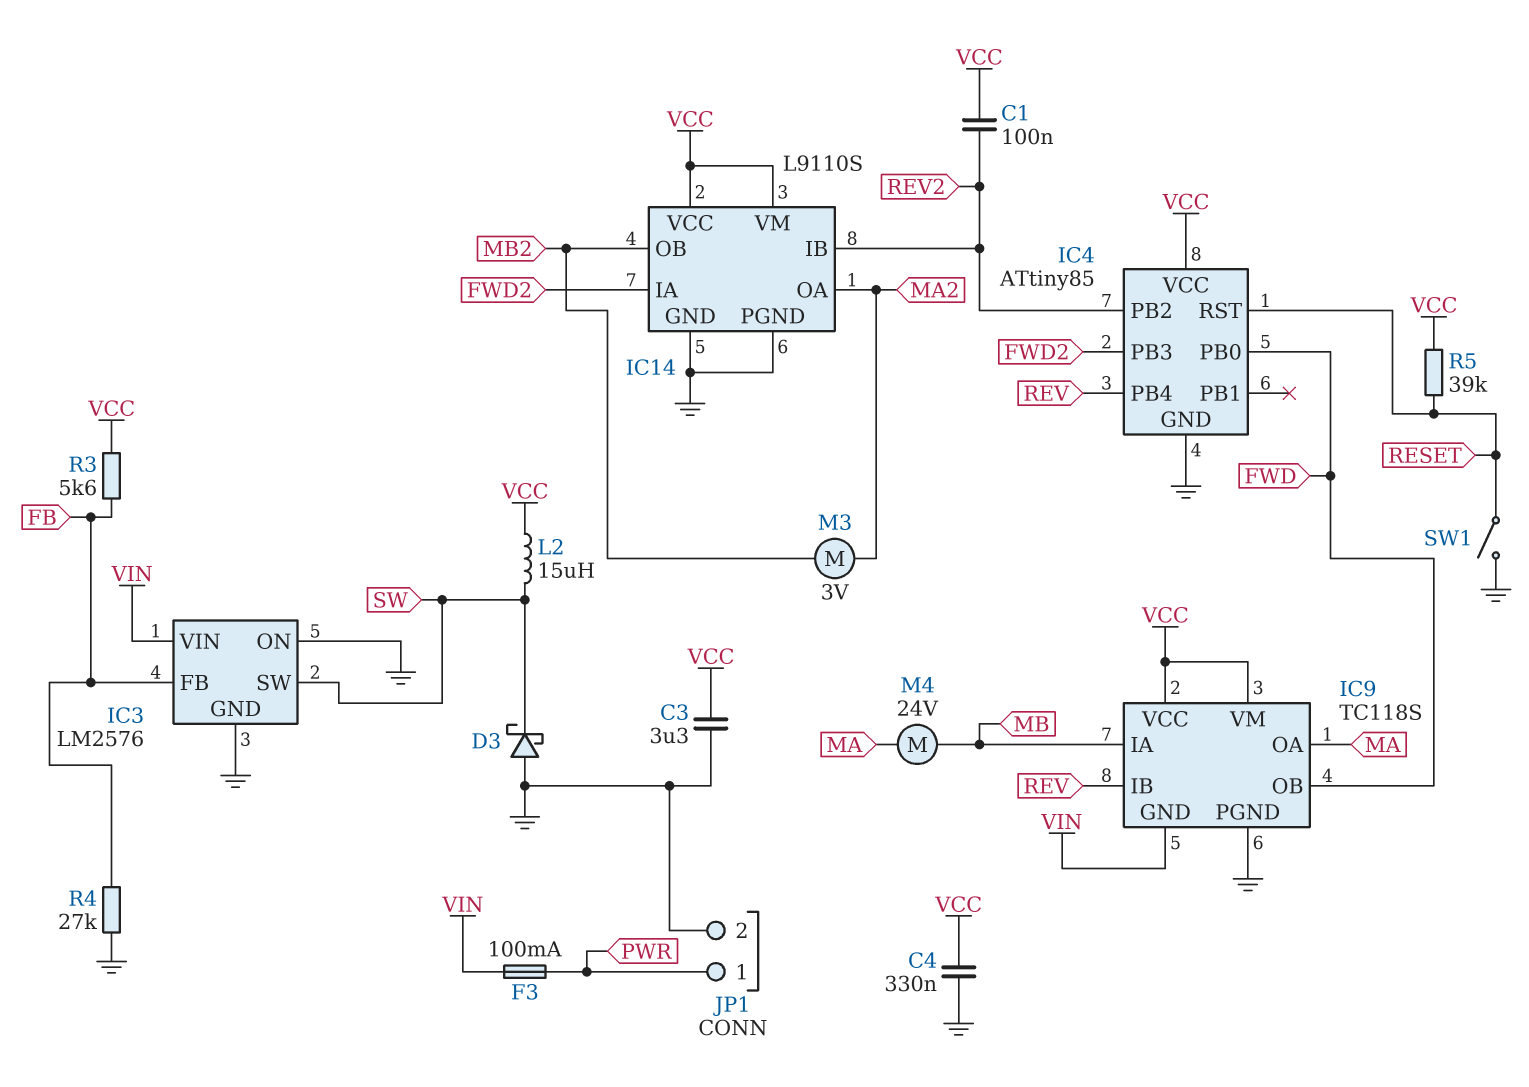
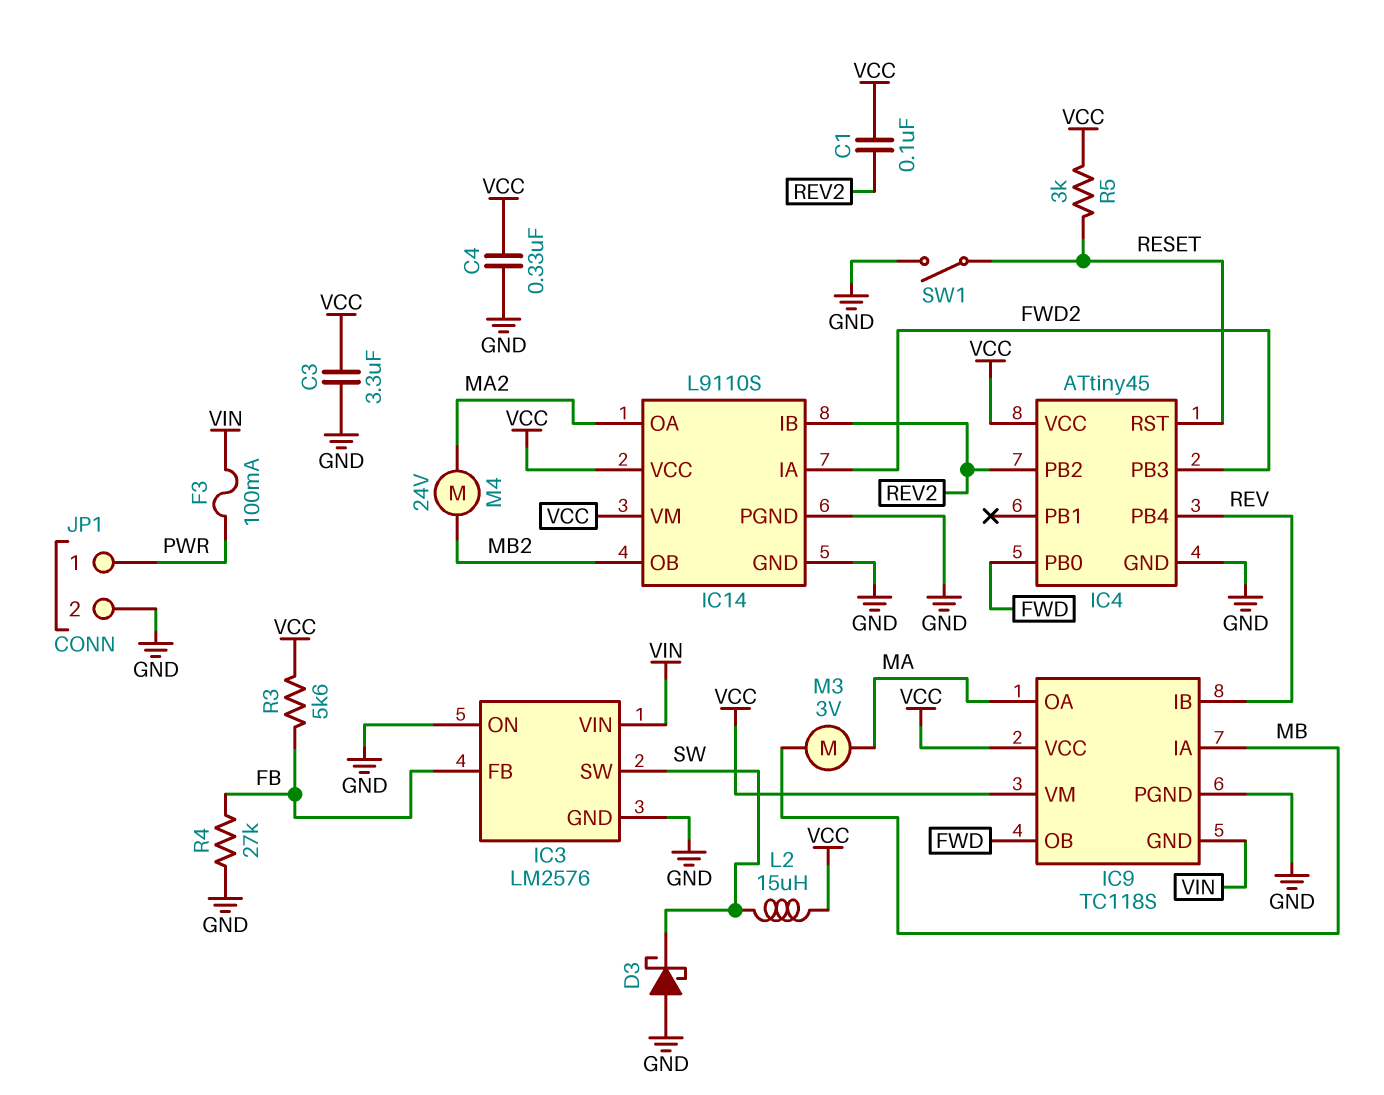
IC4: ATtiny85 -> ATtiny45
M3: motor 3V (MA2, MB2) -> motor 3V (MA, MB)
M4: motor 24V (MA, MB) -> motor 24V (MA2, MB2)
R5: 39k (RESET, VCC) -> 3k (RESET, VCC)

